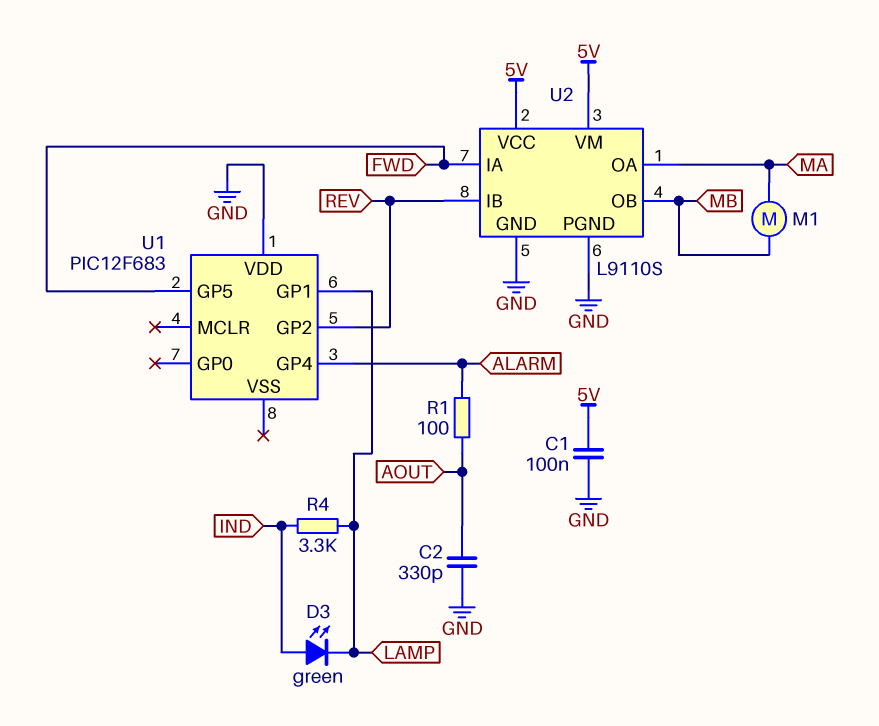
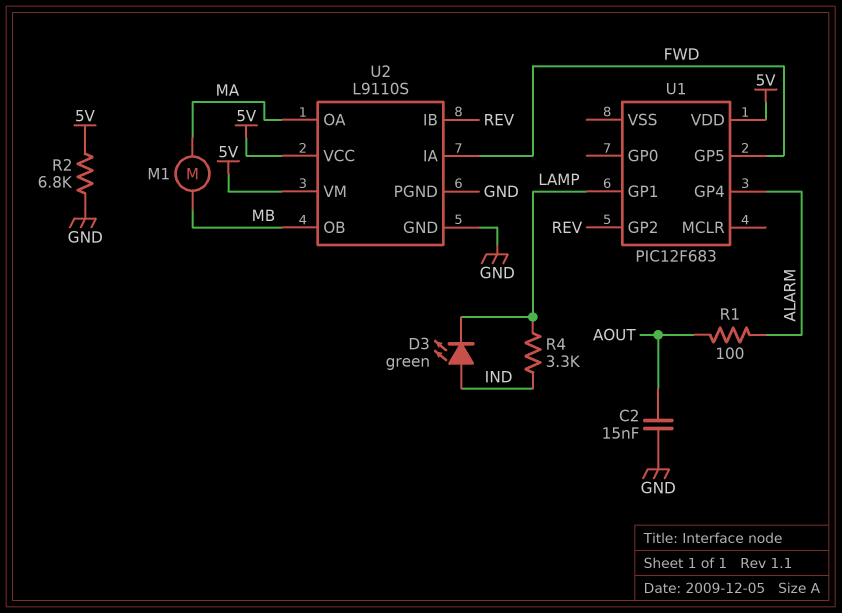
C1: 100nF (5V, GND) -> none
C2: 330pF (AOUT, GND) -> 15nF (AOUT, GND)
R2: none -> 6.8k (5V, GND)
U1 pin VDD: GND -> 5V

